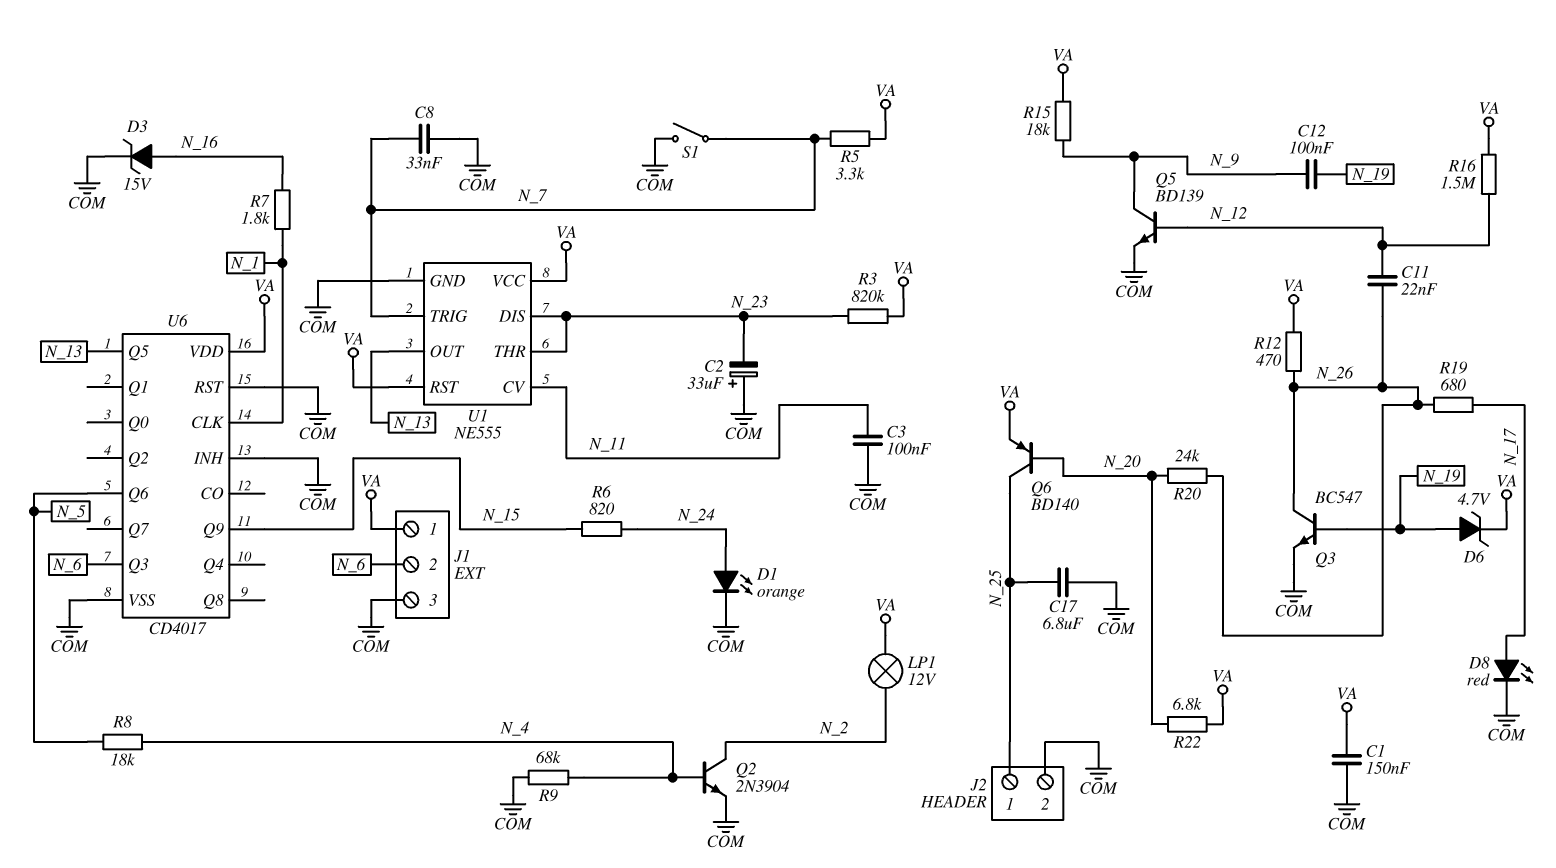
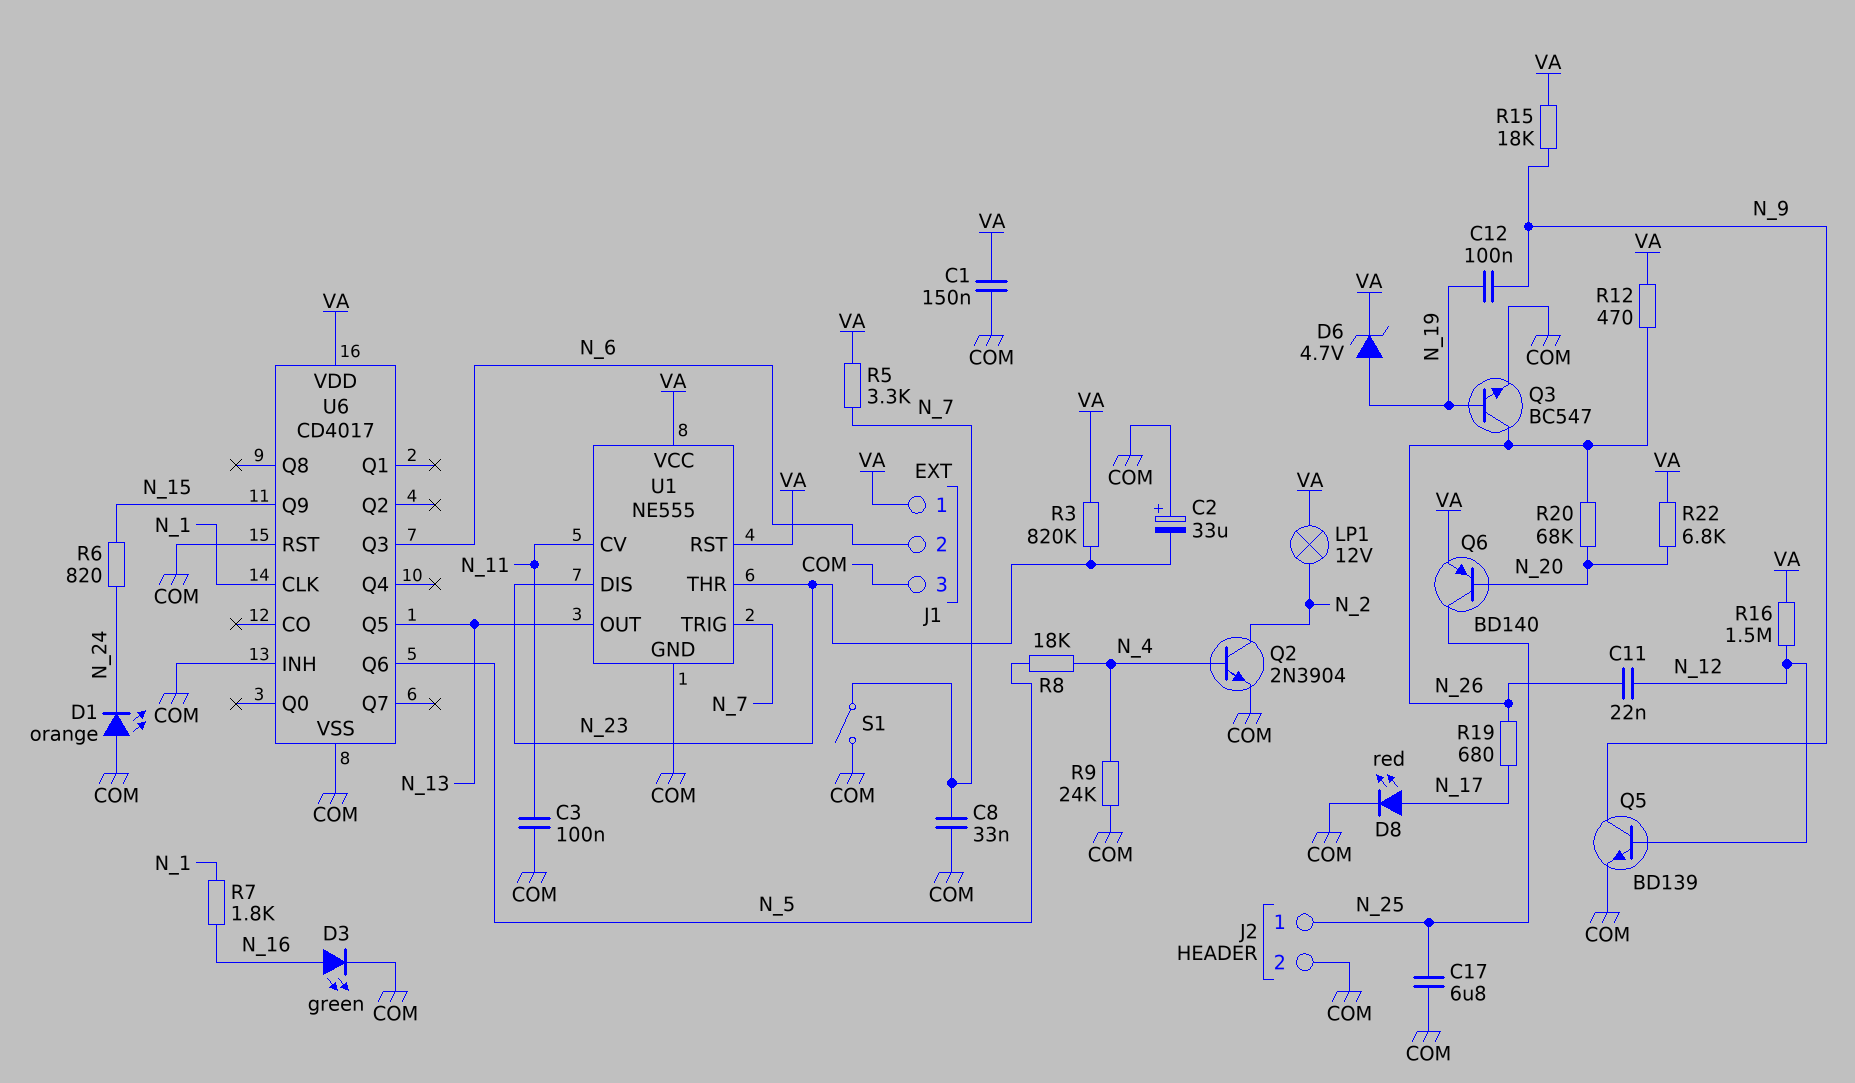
D1: LED orange (A N_24, K COM) -> LED orange (A COM, K N_24)
D3: zener 15V (A N_16, K COM) -> LED green (A N_16, K COM)
R9: 68k (COM, N_4) -> 24k (COM, N_4)
R20: 24k (N_20, N_26) -> 68k (N_20, N_26)

